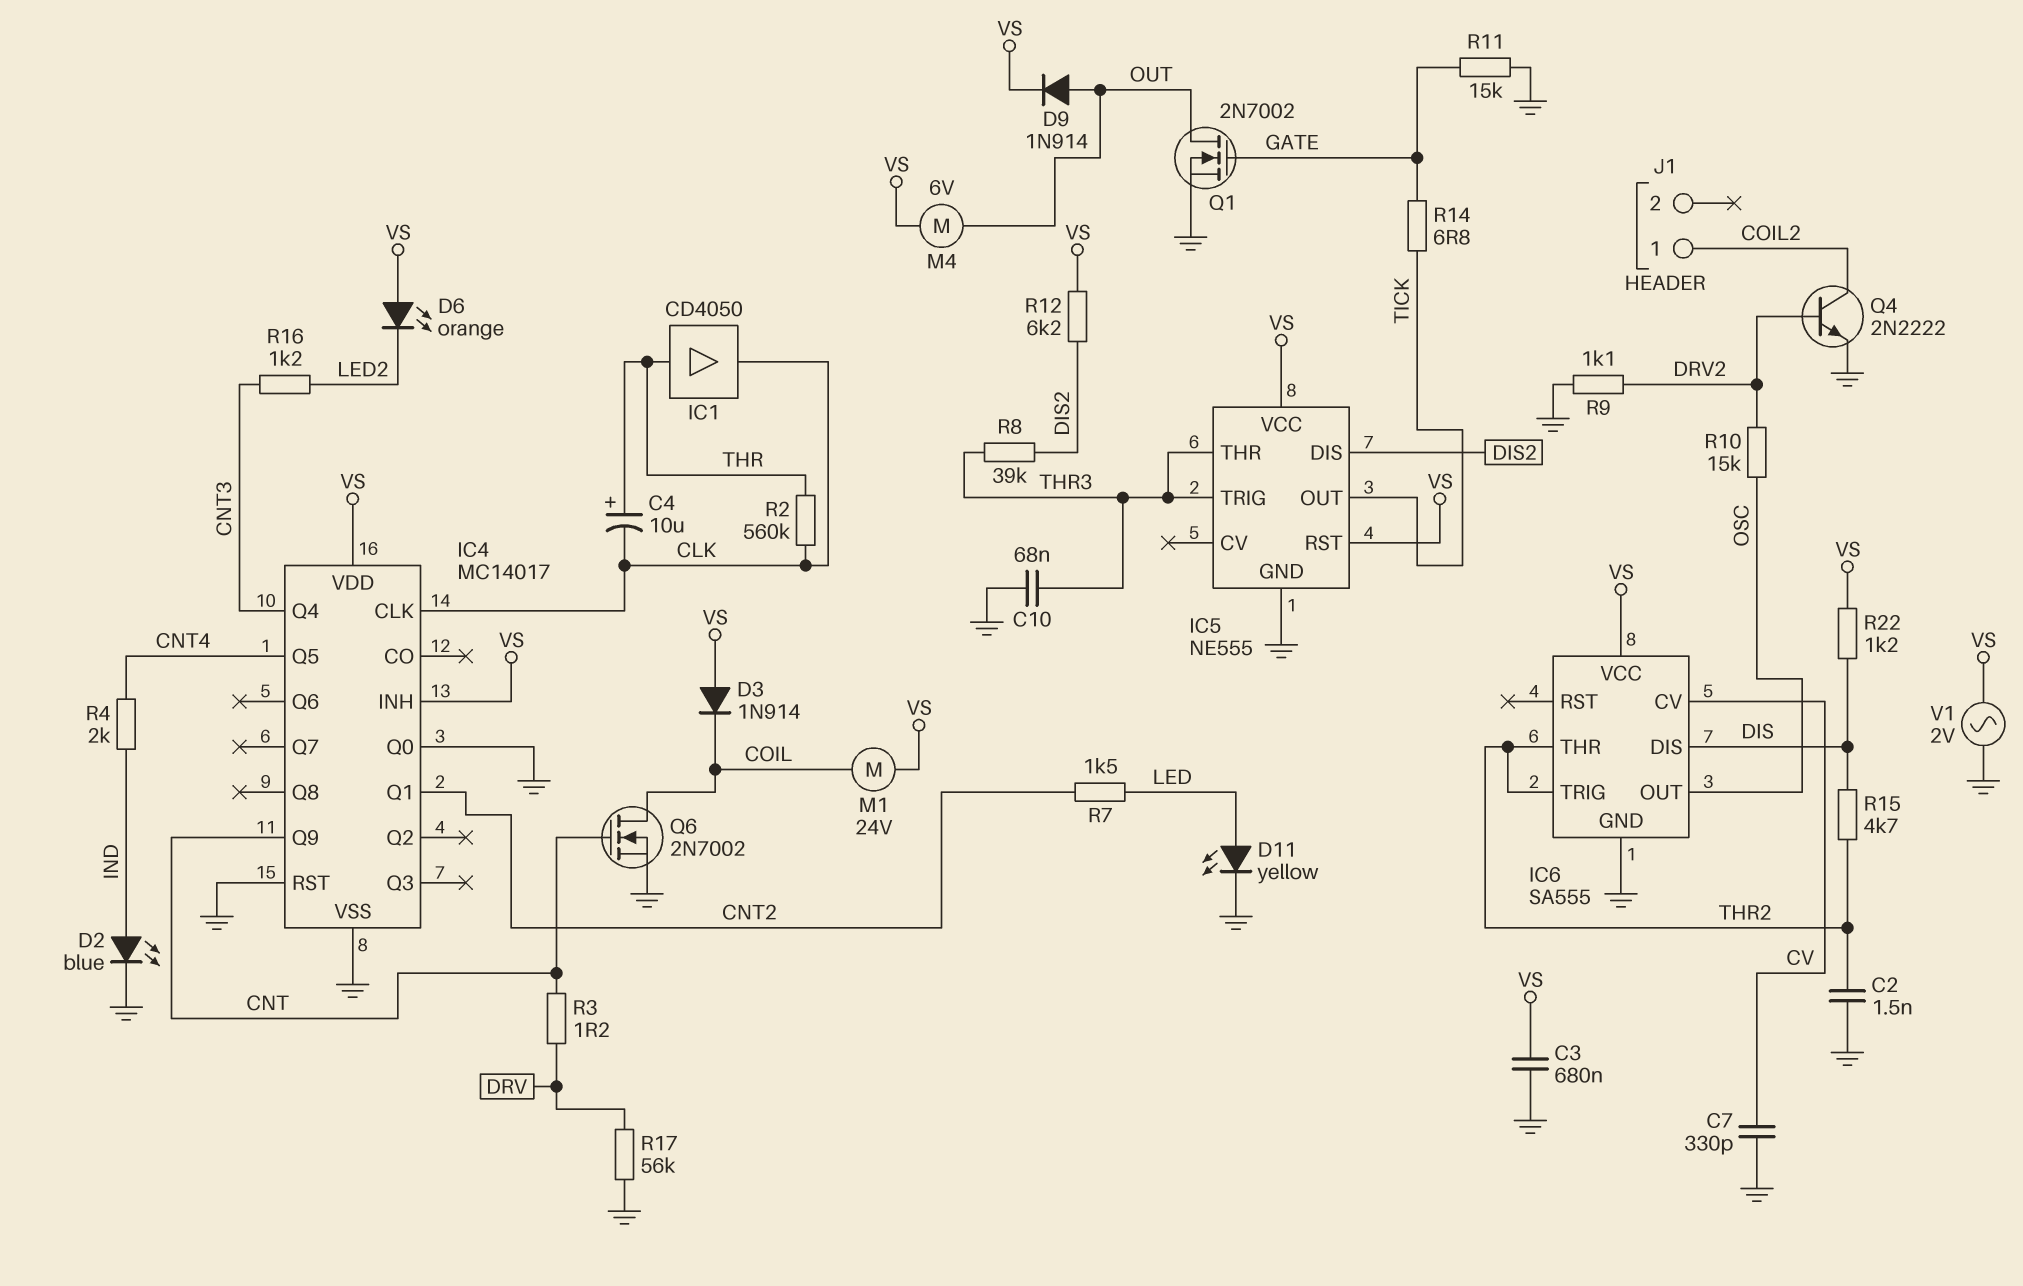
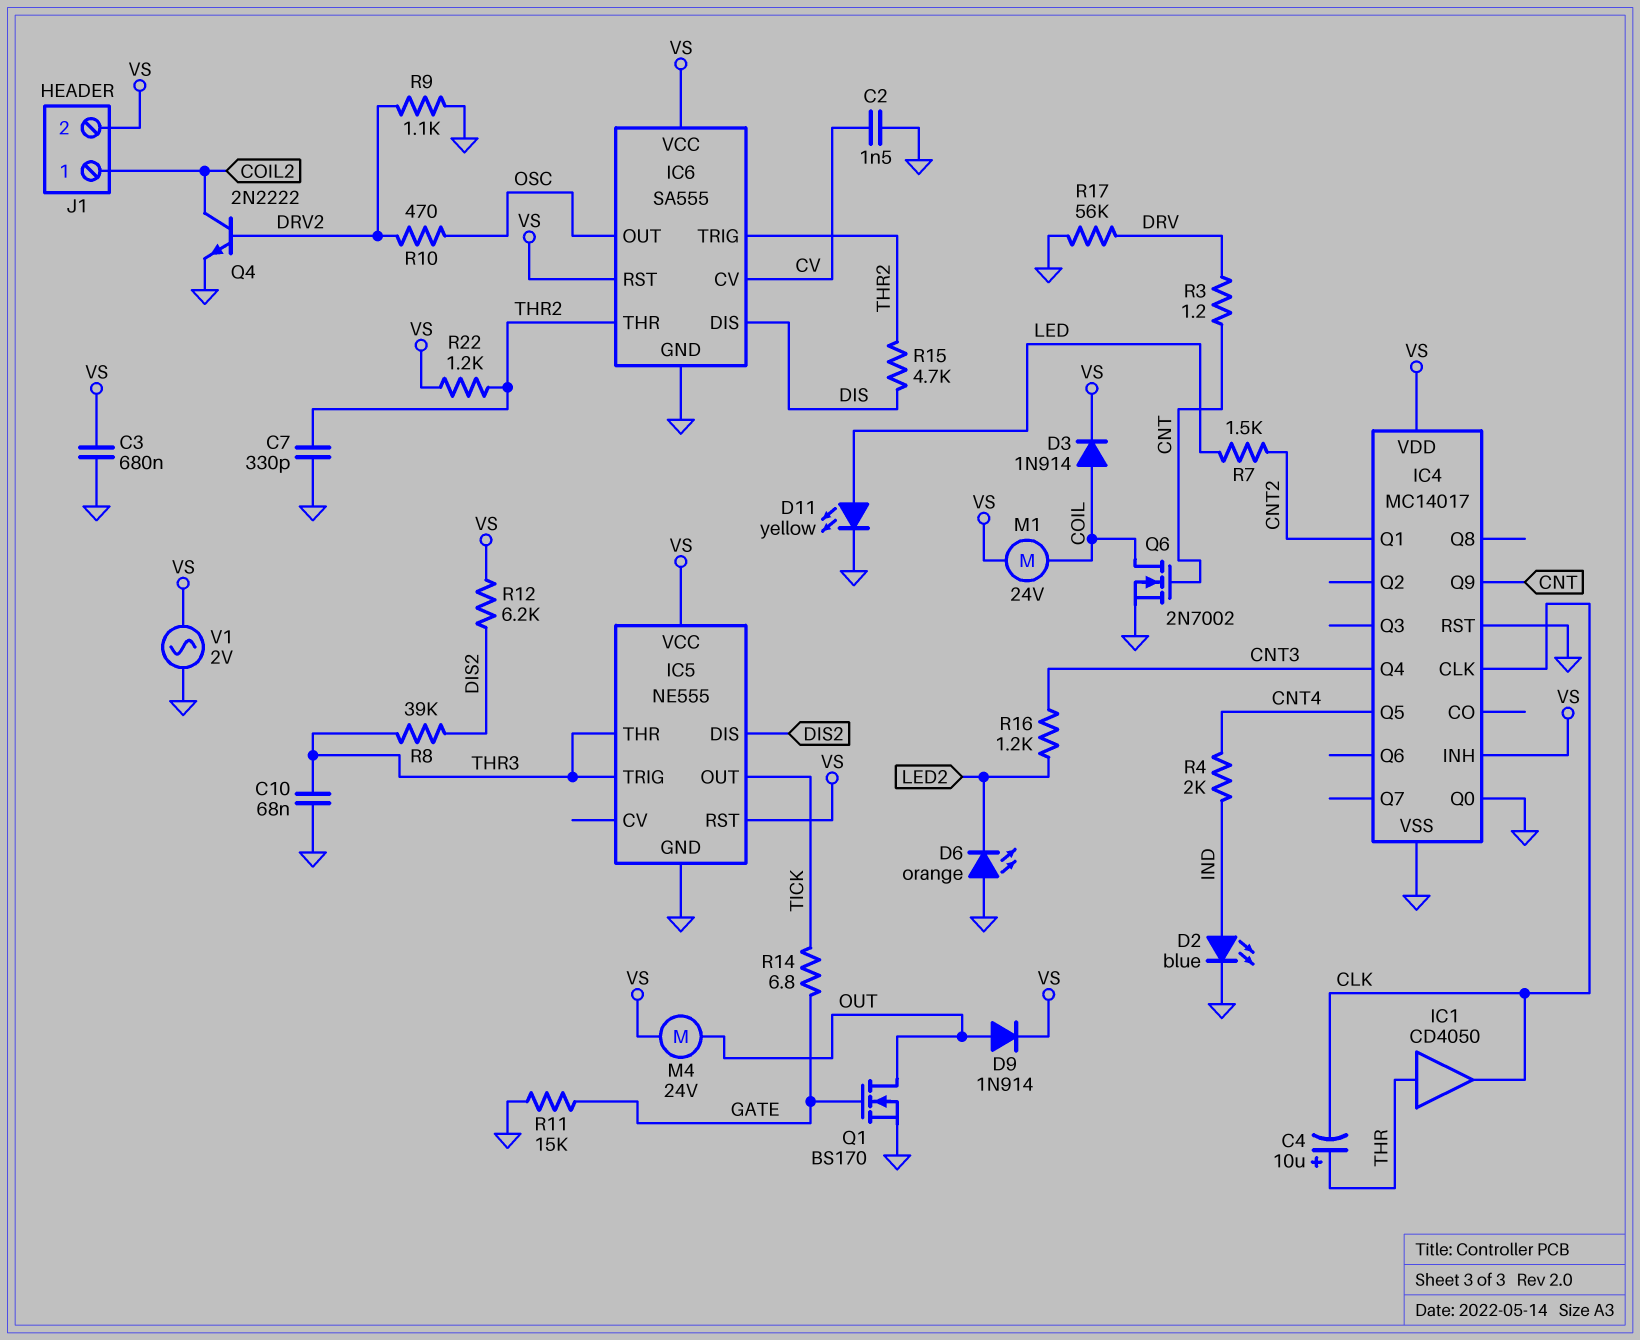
C2: 1.5nF (GND, THR2) -> 1.5nF (CV, GND)
C7: 330pF (CV, GND) -> 330pF (GND, THR2)
D3: diode 1N914 (A VS, K COIL) -> diode 1N914 (A COIL, K VS)
D6: LED orange (A VS, K LED2) -> LED orange (A GND, K LED2)
IC6 pin RST: none -> VS
J1 pin 2: none -> VS
M4: motor 6V (OUT, VS) -> motor 24V (OUT, VS)
Q1: NMOS 2N7002 (G GATE, D OUT, S GND) -> NMOS BS170 (G GATE, D OUT, S GND)
R2: 560k (CLK, THR) -> none
R10: 15k (DRV2, OSC) -> 470 (DRV2, OSC)
R22: 1.2k (DIS, VS) -> 1.2k (THR2, VS)

